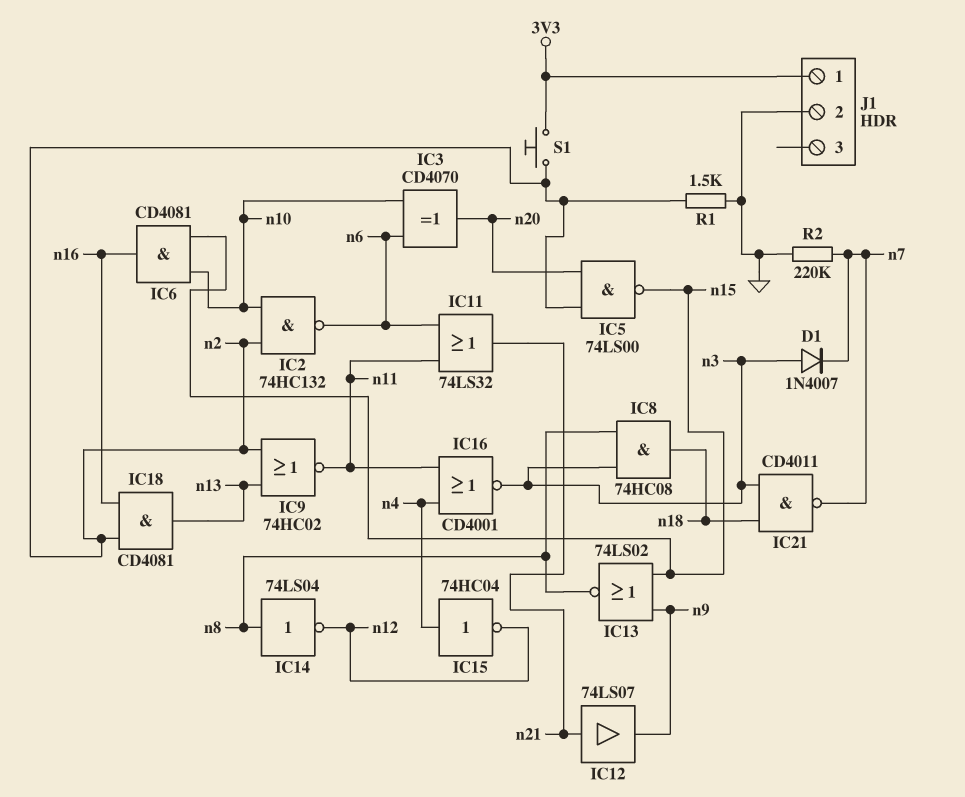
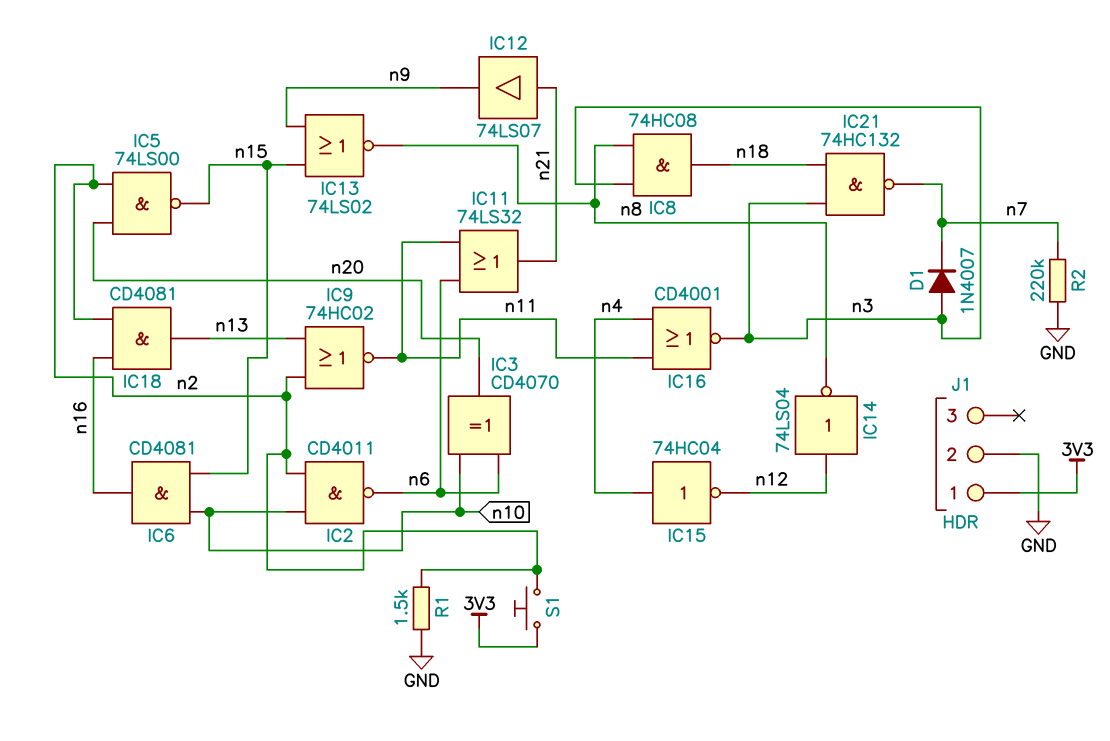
IC2: NAND 74HC132 (in n2, in n10, out n6) -> NAND CD4011 (in n2, in n10, out n6)
IC14: NOT 74LS04 (in n8, out n12) -> NOT 74LS04 (in n12, out n8)
IC21: NAND CD4011 (in n3, in n18, out n7) -> NAND 74HC132 (in n3, in n18, out n7)

